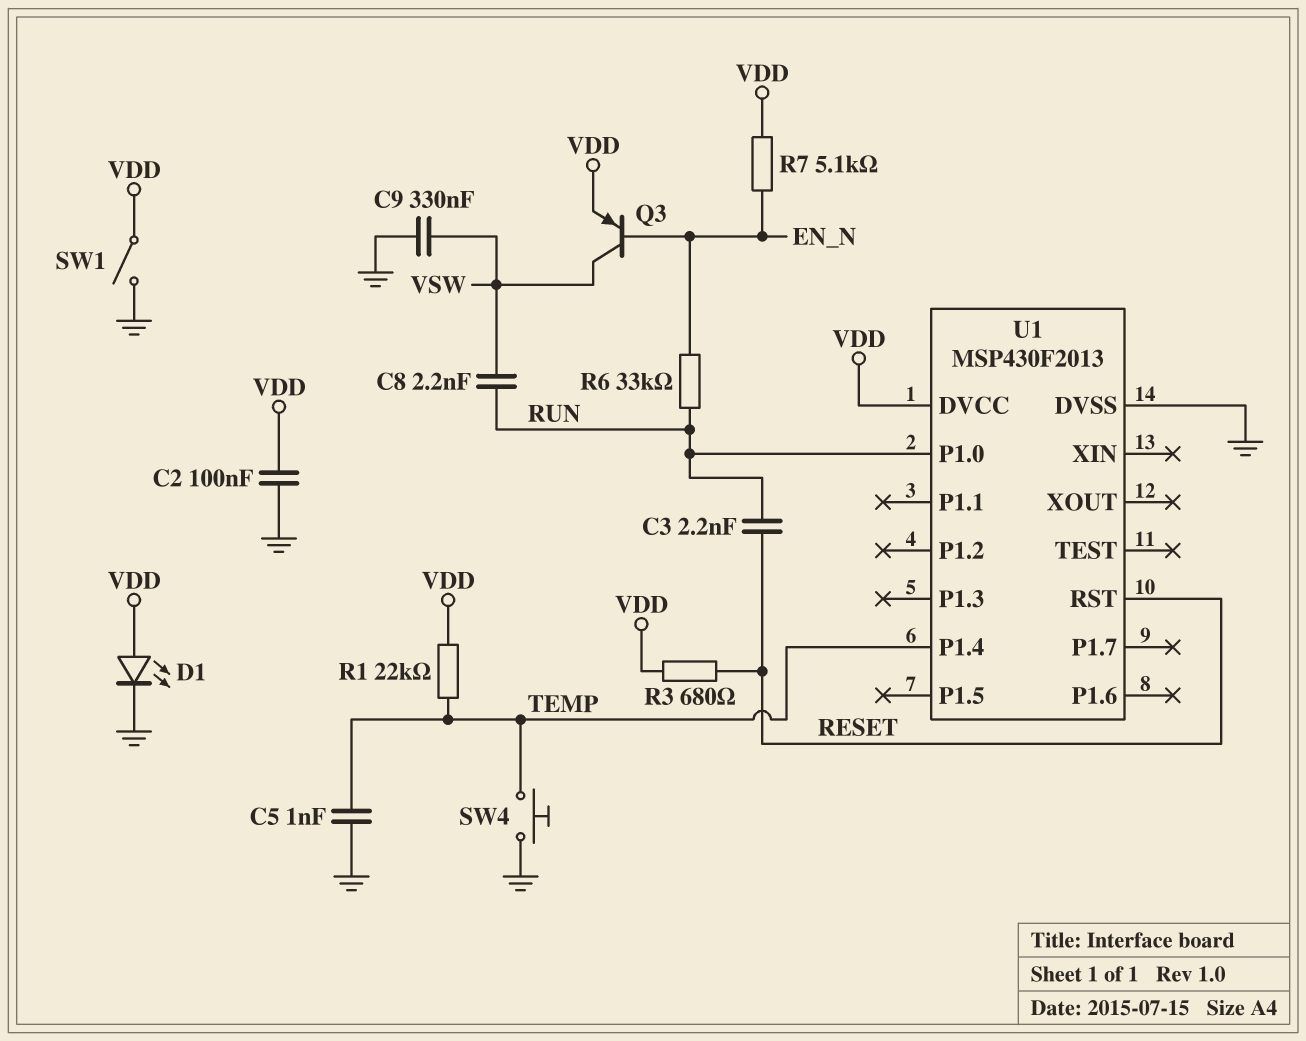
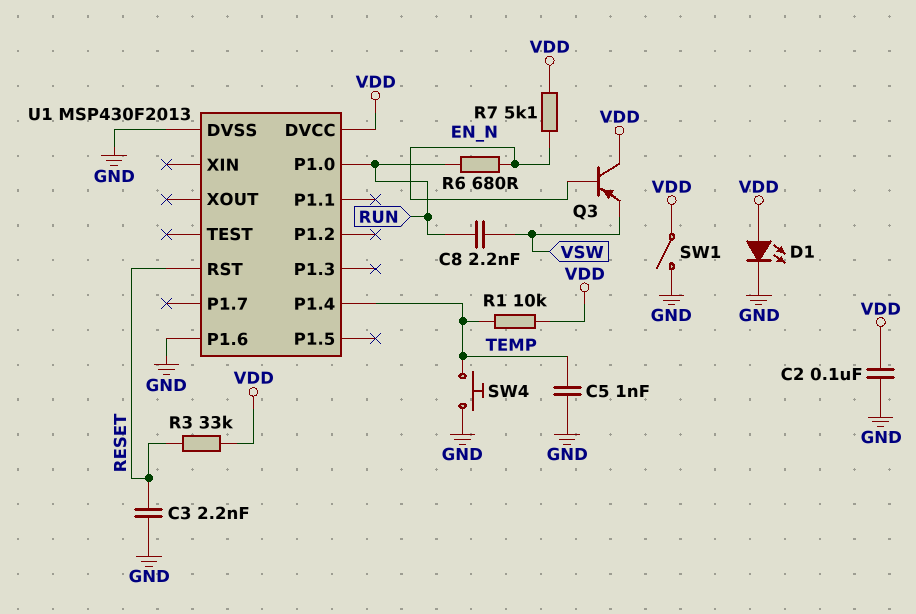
C3: 2.2nF (RESET, RUN) -> 2.2nF (GND, RESET)
C9: 330nF (GND, VSW) -> none
Q3: PNP (B EN_N, C VSW, E VDD) -> PNP (B EN_N, C VDD, E VSW)
R1: 22k (TEMP, VDD) -> 10k (TEMP, VDD)
R3: 680 (RESET, VDD) -> 33k (RESET, VDD)
R6: 33k (EN_N, RUN) -> 680 (EN_N, RUN)
U1 pin P1.6: none -> GND

